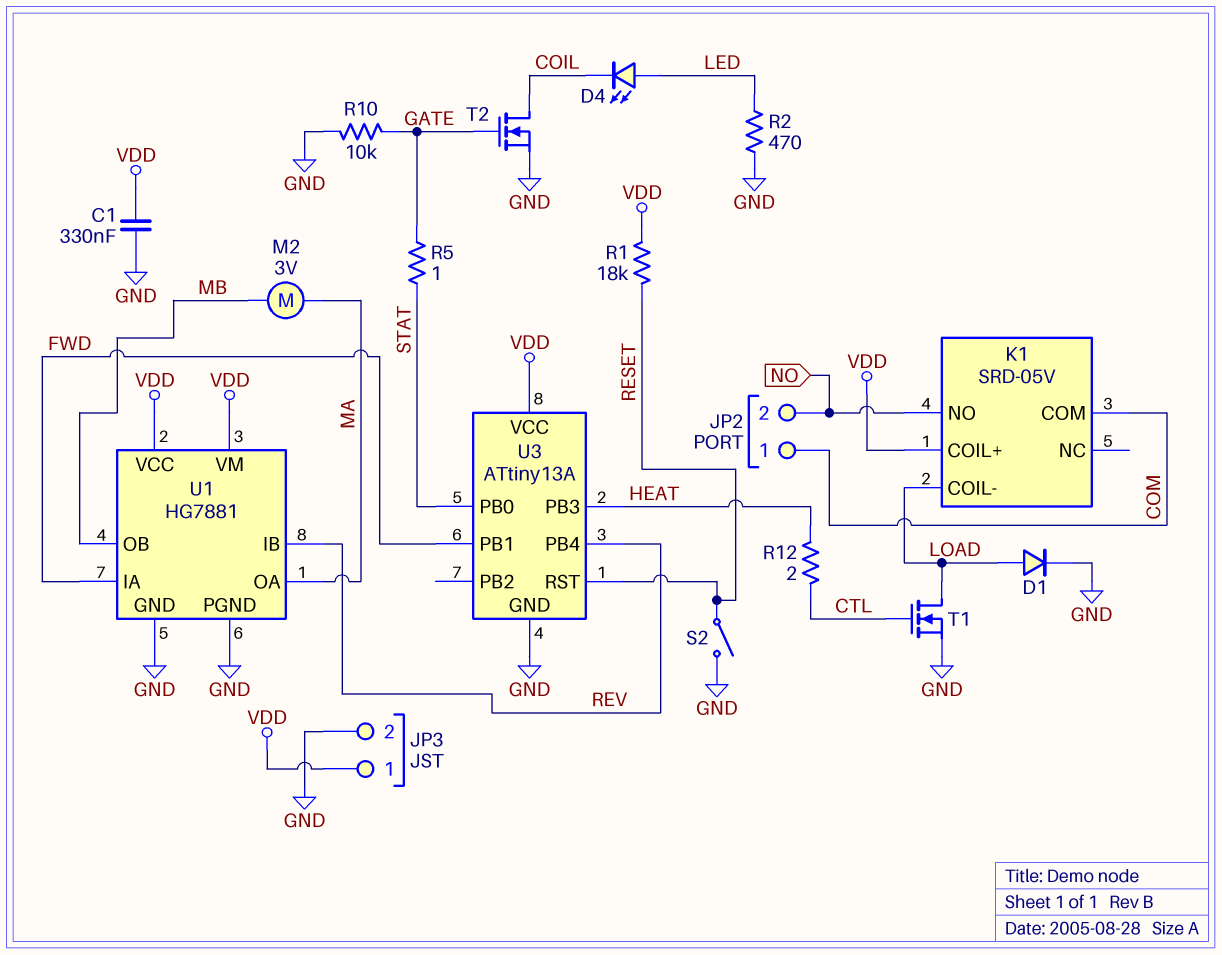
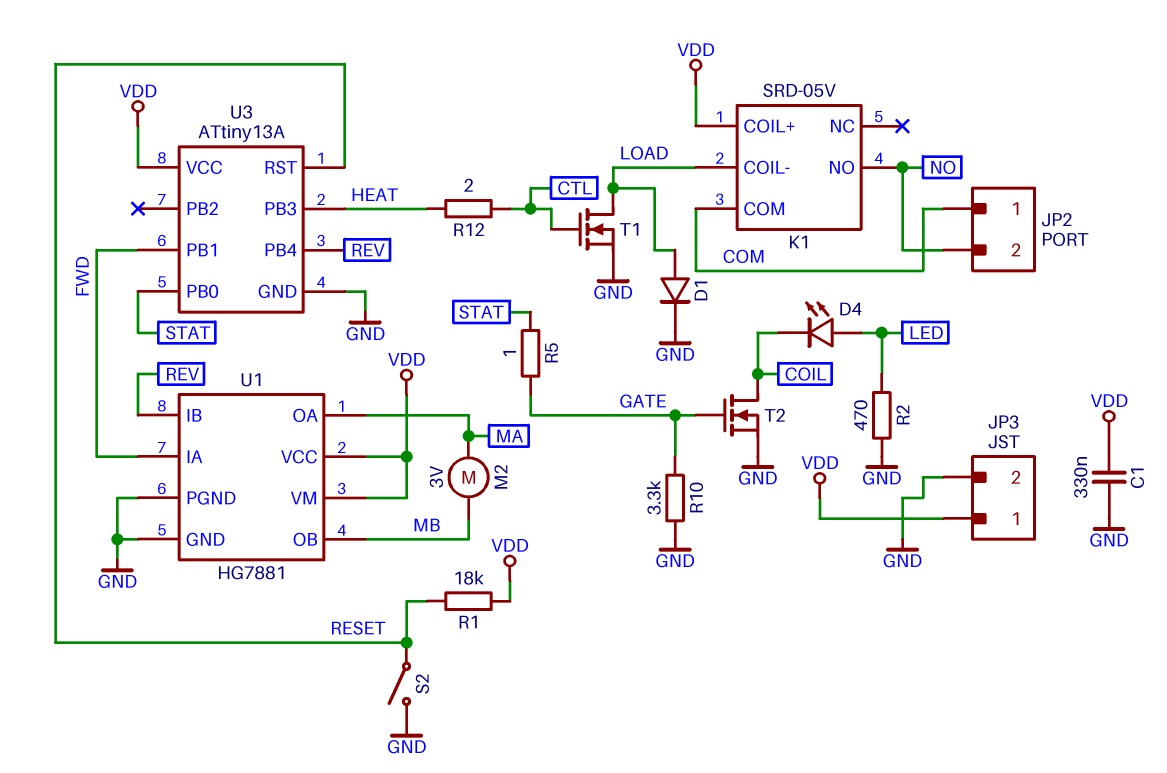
R10: 10k (GATE, GND) -> 3.3k (GATE, GND)

